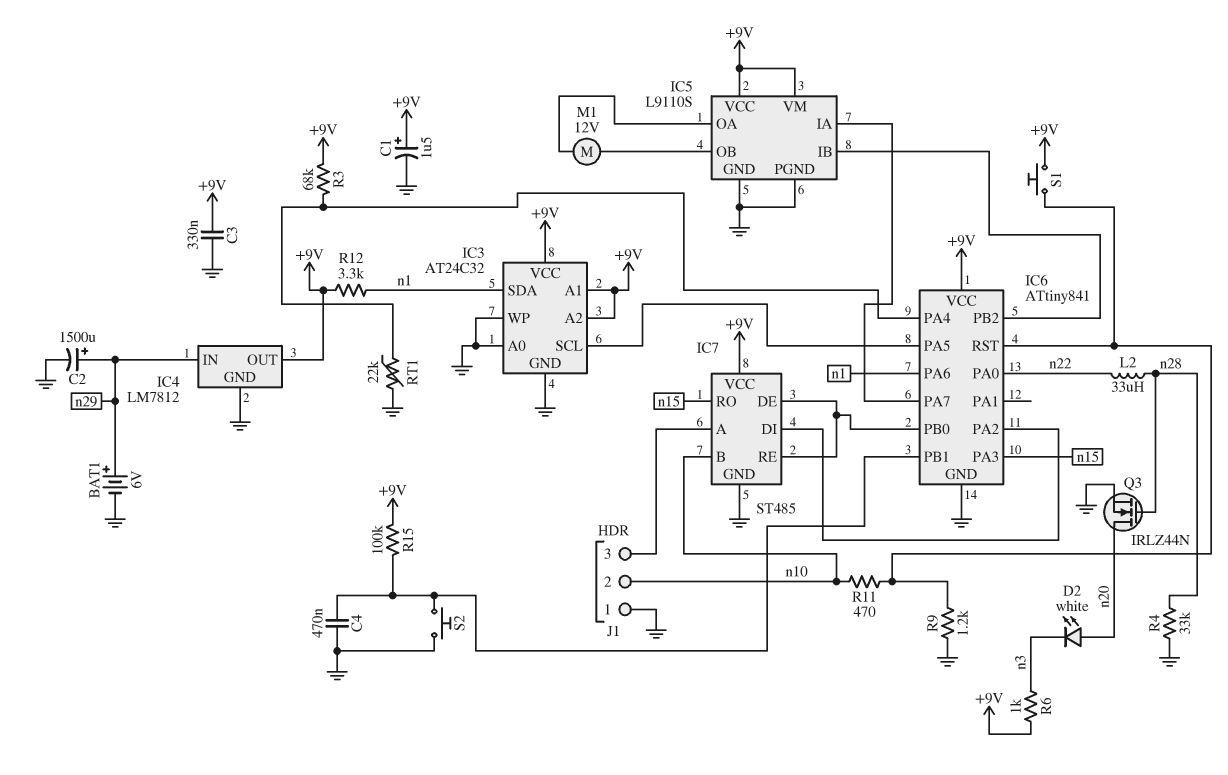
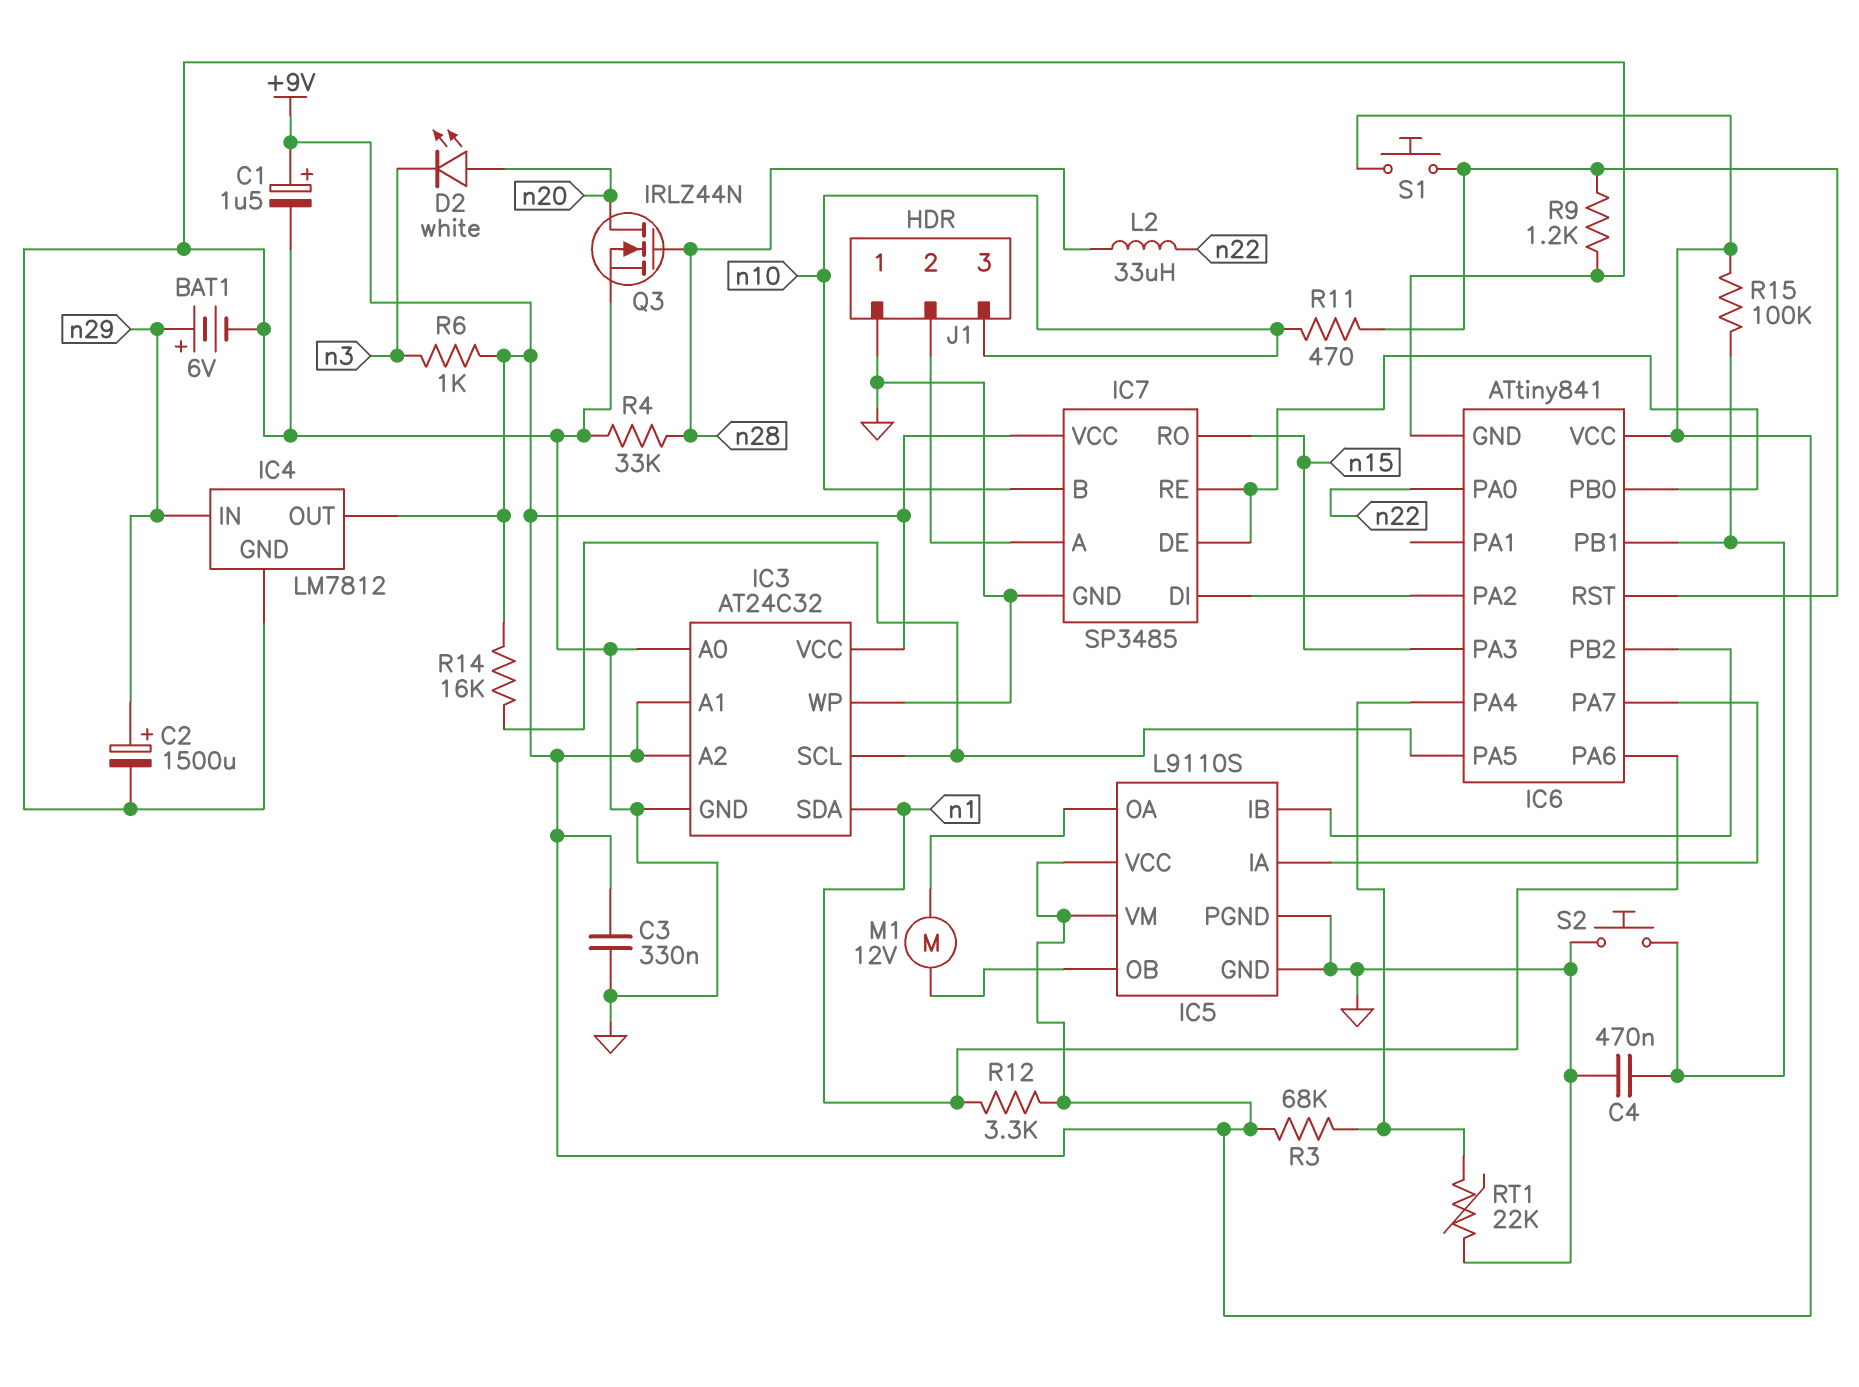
IC7: ST485 -> SP3485
J1 pin 2: n10 -> IC7/A
J1 pin 3: IC7/A -> n10
R14: none -> 16k (+9V, IC3/SCL)

